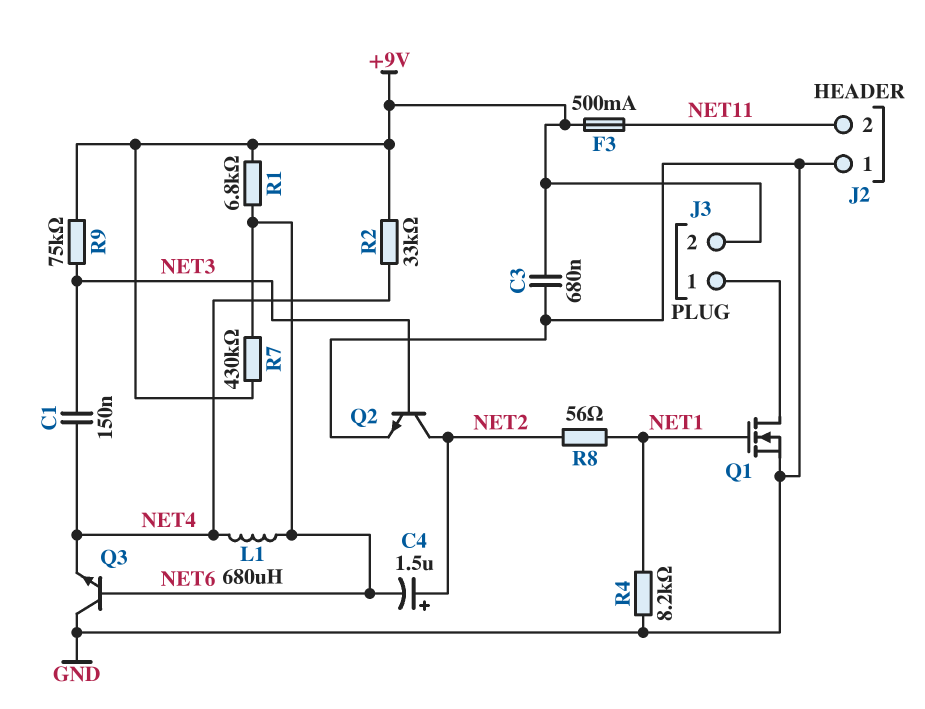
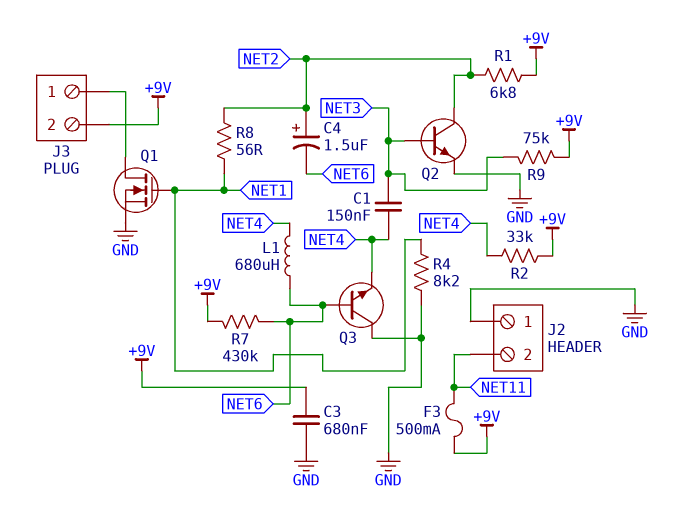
R1: 6.8k (+9V, NET6) -> 6.8k (+9V, NET2)

